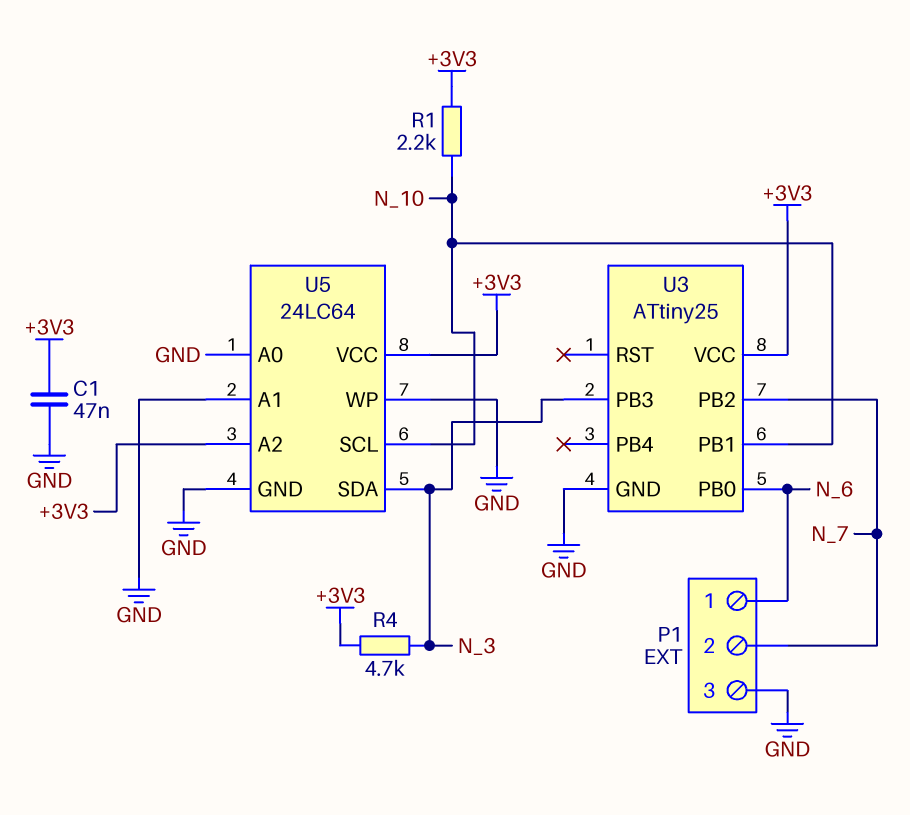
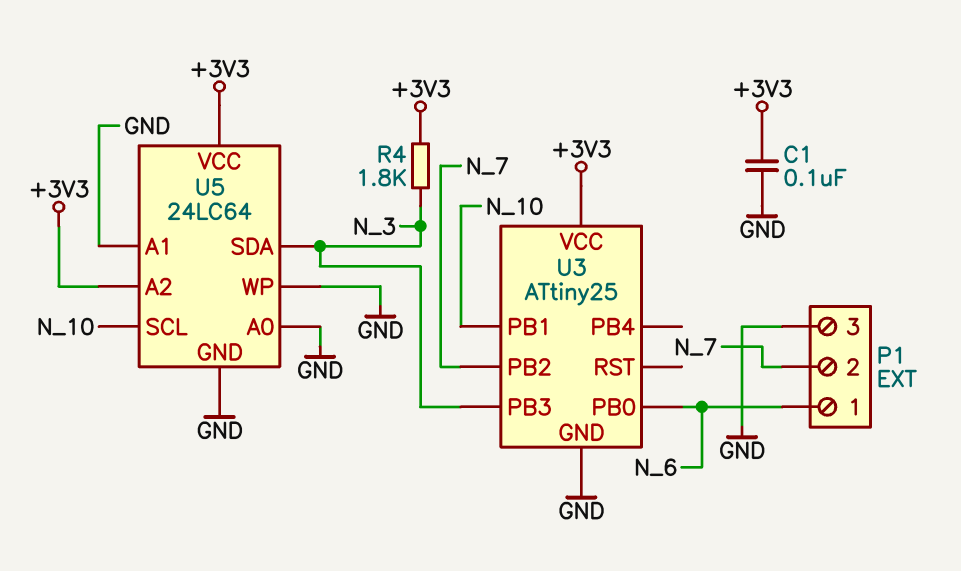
C1: 47nF (+3V3, GND) -> 100nF (+3V3, GND)
R1: 2.2k (+3V3, N_10) -> none
R4: 4.7k (+3V3, N_3) -> 1.8k (+3V3, N_3)

